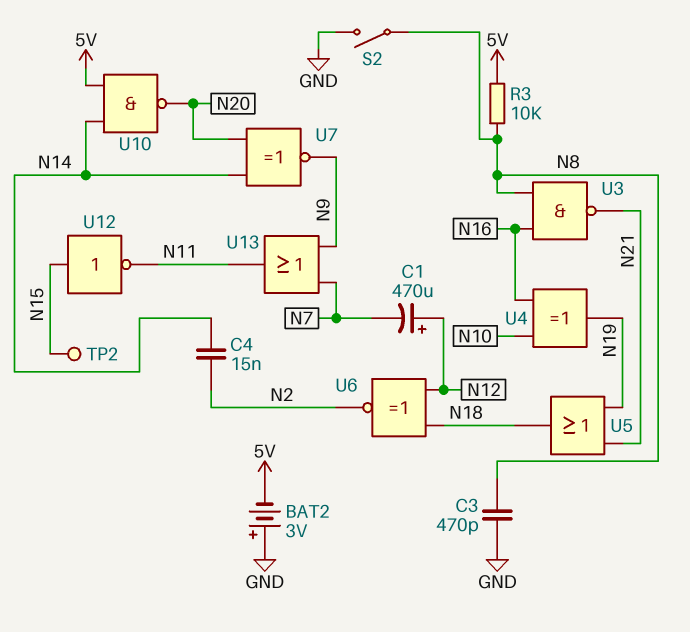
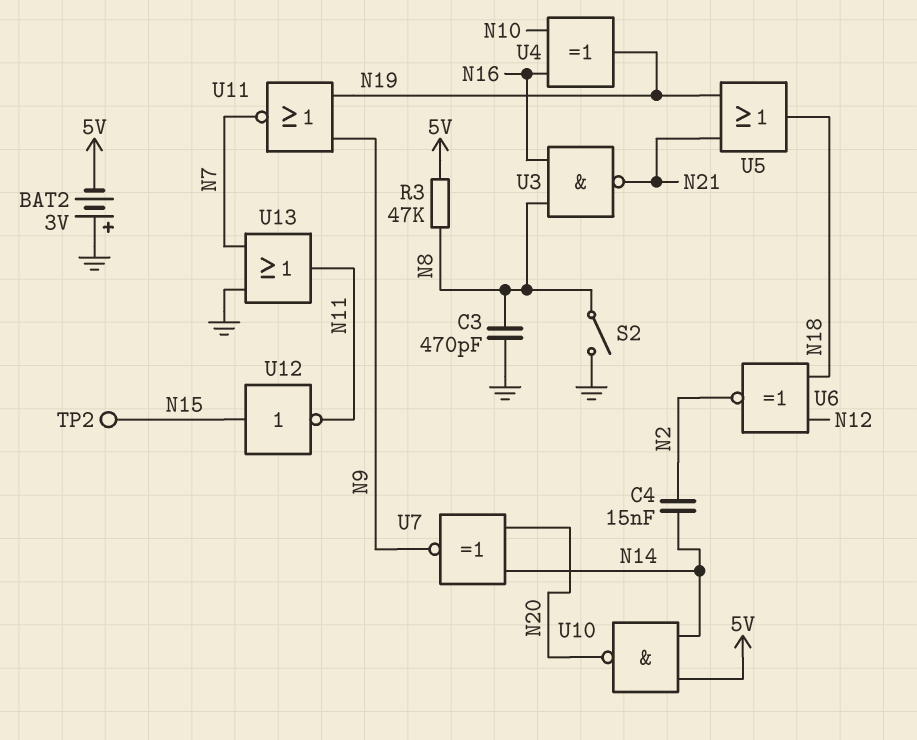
C1: 470uF (plus N12, minus N7) -> none
R3: 10k (5V, N8) -> 47k (5V, N8)
U11: none -> NOR (in N9, in N19, out N7)
U13: OR (in N7, in N9, out N11) -> OR (in GND, in N7, out N11)

